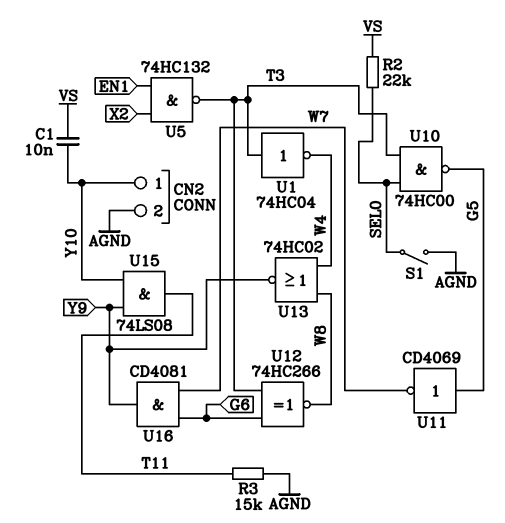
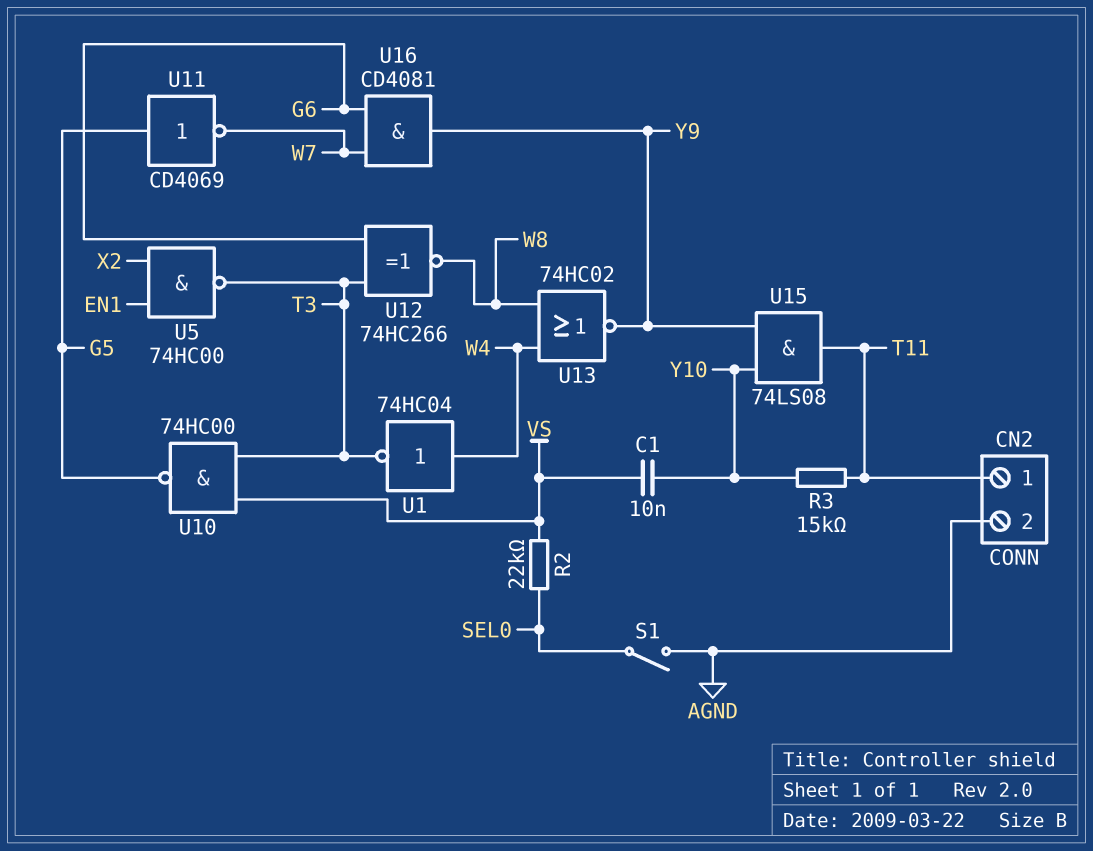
CN2 pin 1: Y10 -> T11
R3: 15k (AGND, T11) -> 15k (T11, Y10)
U1: NOT 74HC04 (in T3, out W4) -> NOT 74HC04 (in W4, out T3)
U5: NAND 74HC132 (in EN1, in X2, out T3) -> NAND 74HC00 (in EN1, in X2, out T3)
U10: NAND 74HC00 (in SEL0, in T3, out G5) -> NAND 74HC00 (in T3, in VS, out G5)

